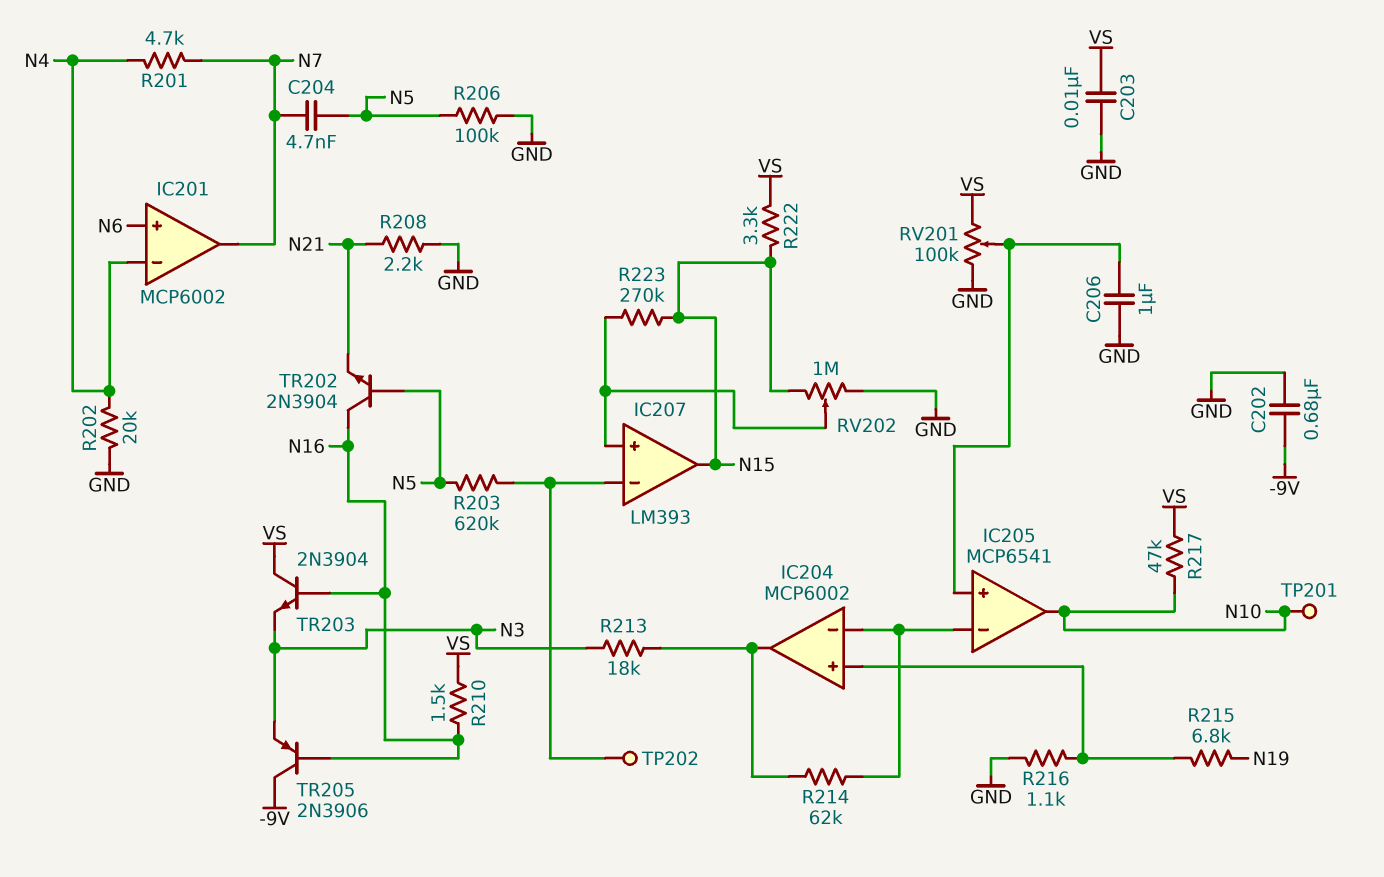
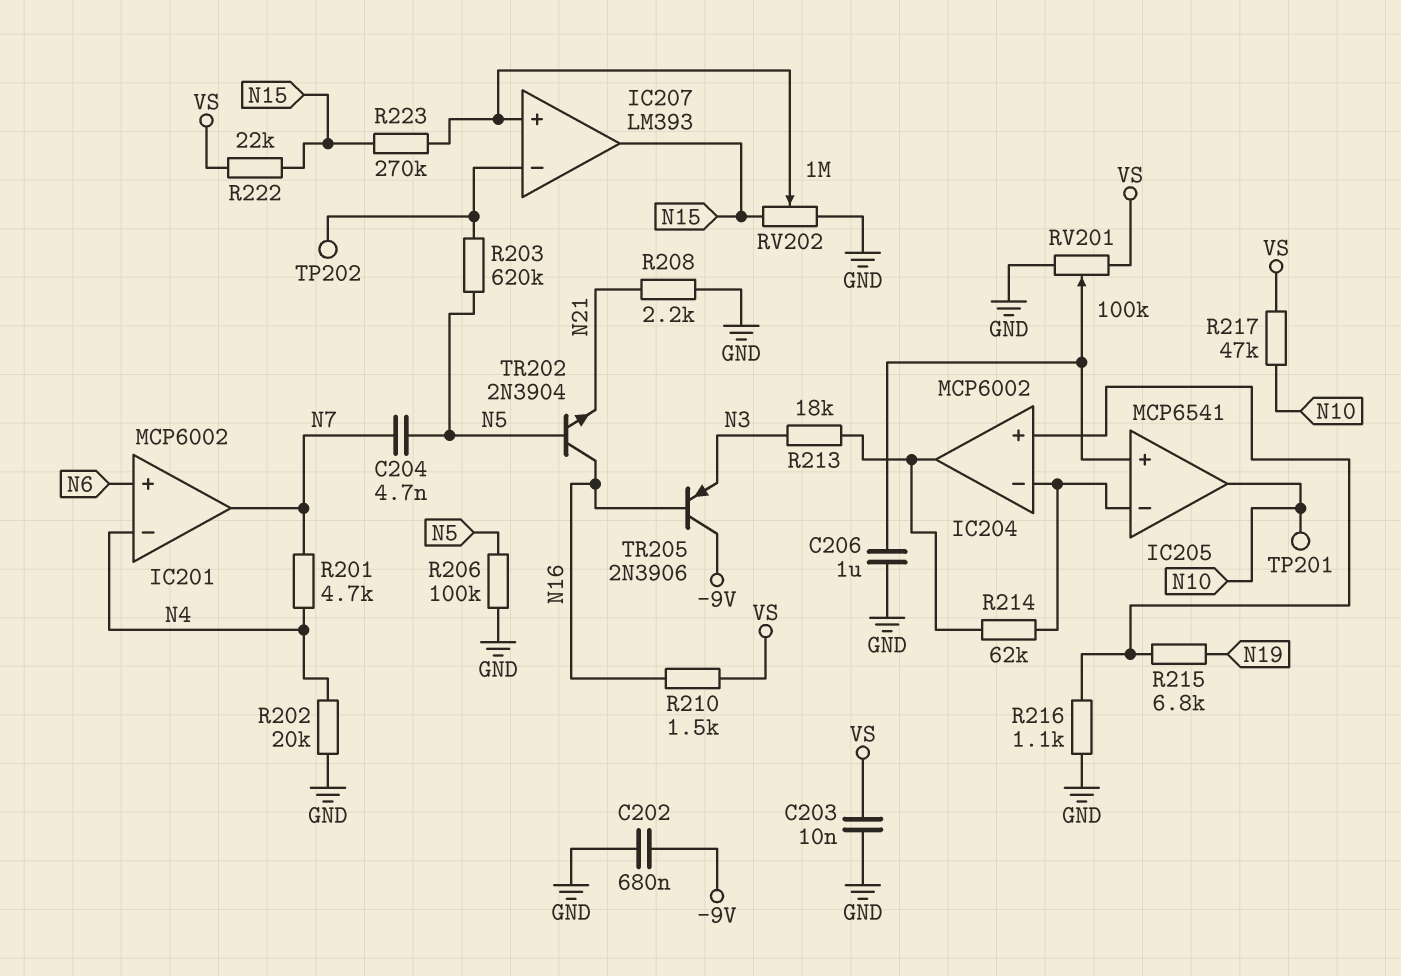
R222: 3.3k (N15, VS) -> 22k (N15, VS)
TR203: NPN 2N3904 (B N16, C VS, E N3) -> none

